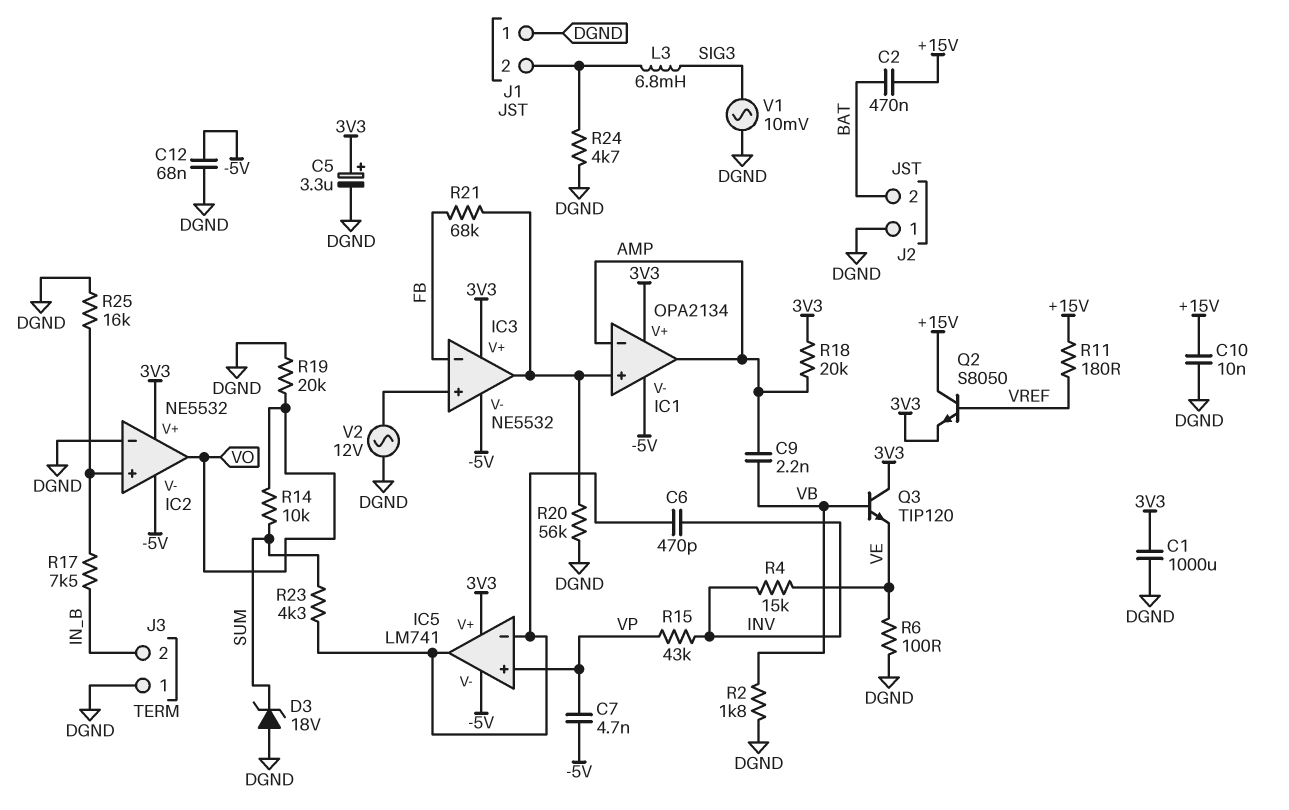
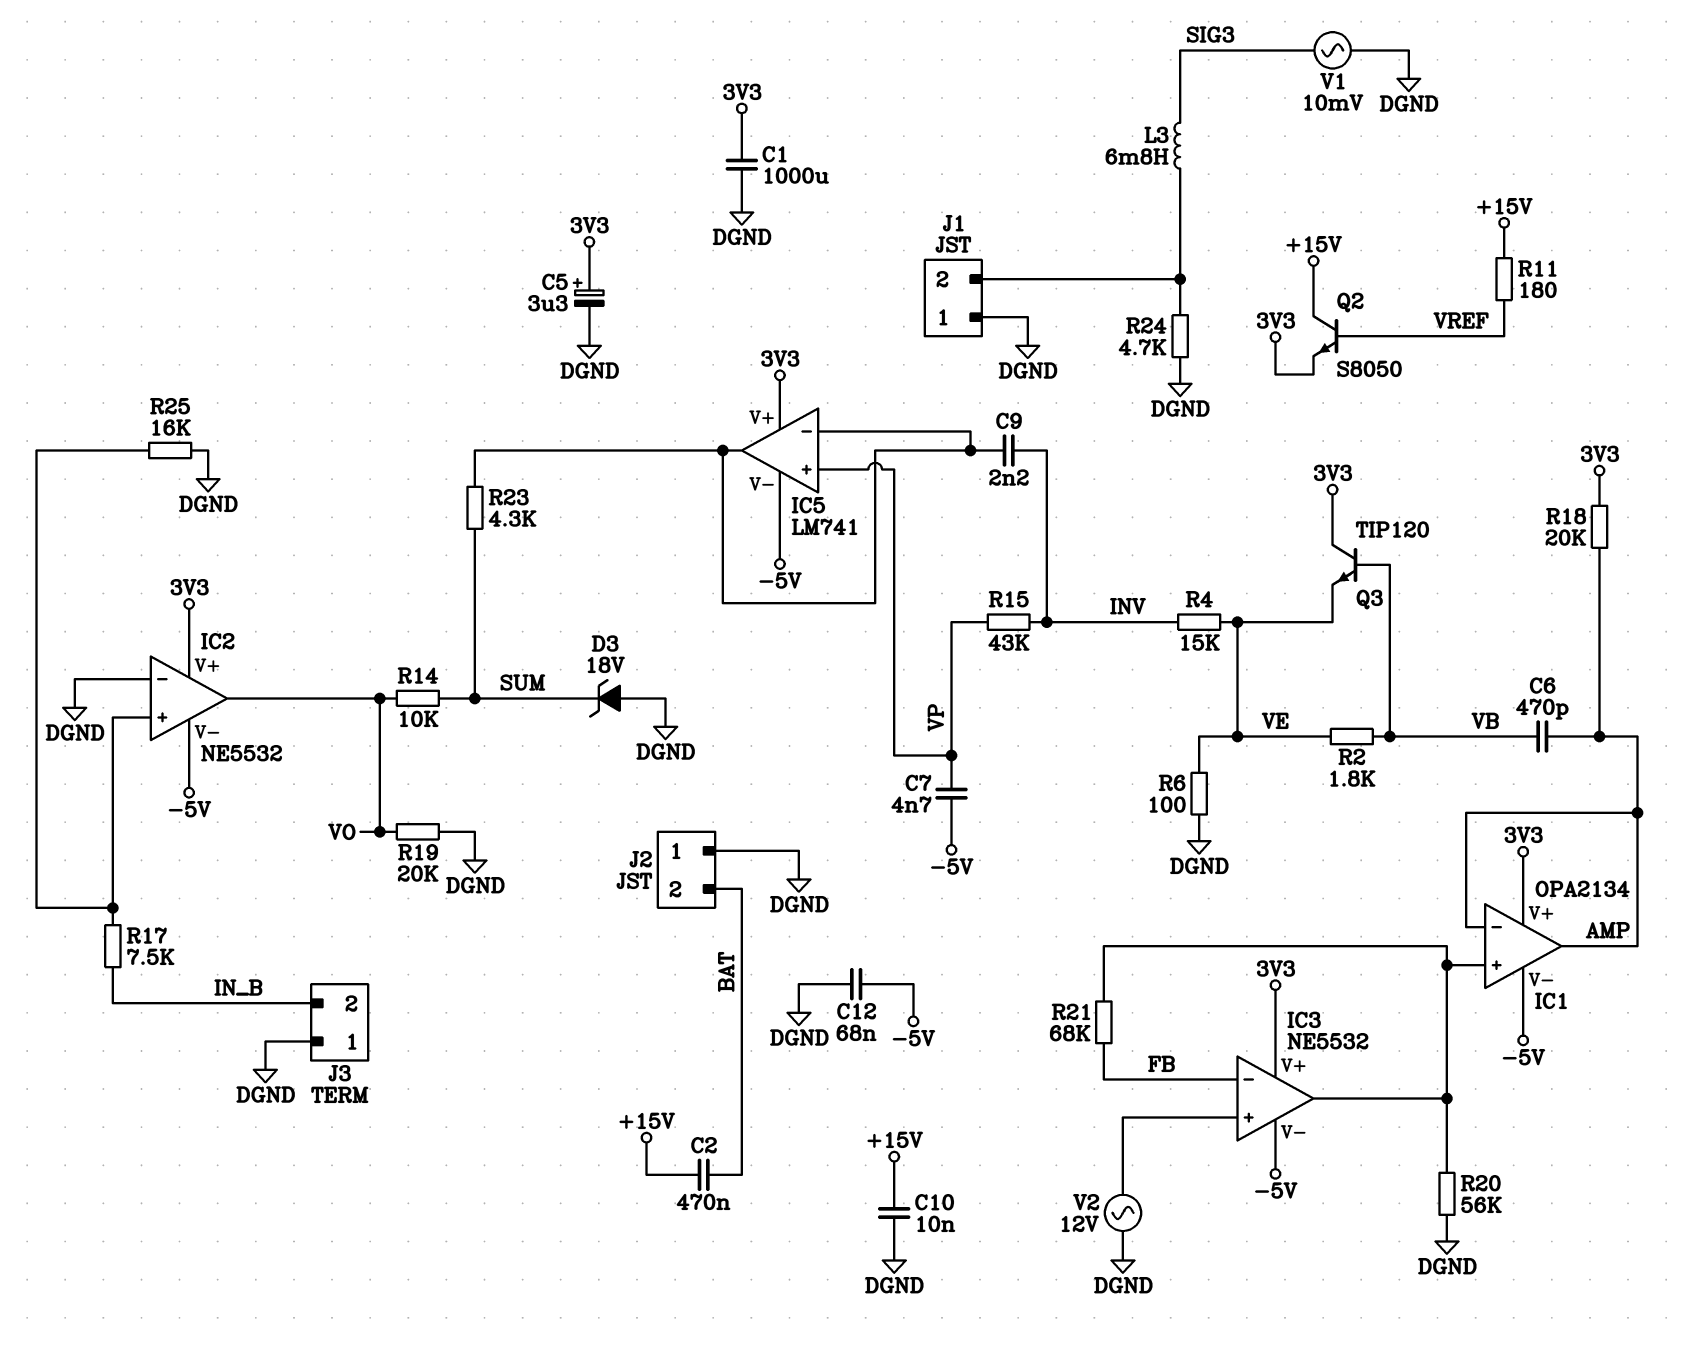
C6: 470pF (IC5/in-, INV) -> 470pF (AMP, VB)
C9: 2.2nF (AMP, VB) -> 2.2nF (IC5/in-, INV)
R2: 1.8k (DGND, VB) -> 1.8k (VB, VE)

